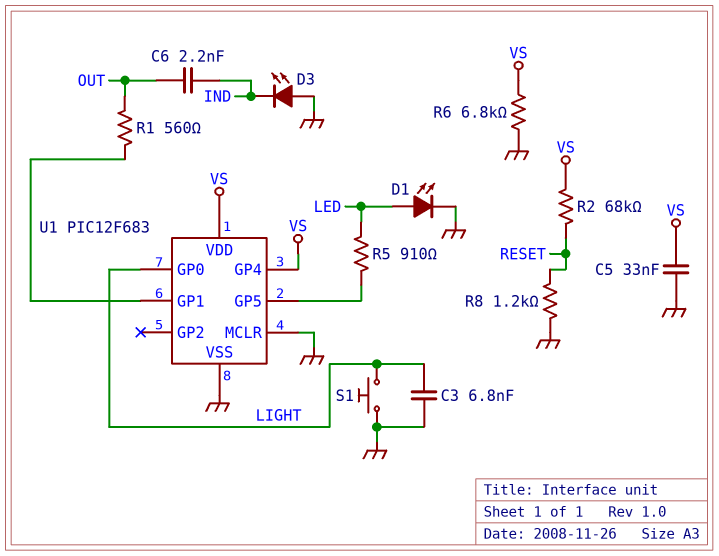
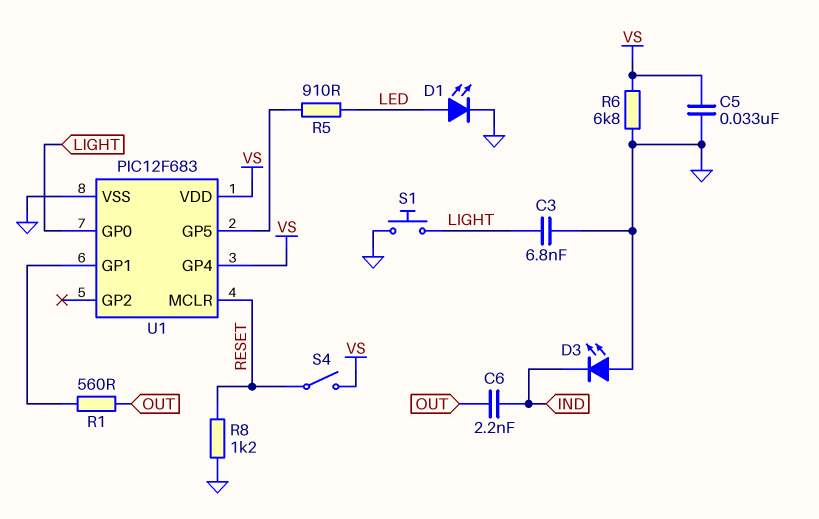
R2: 68k (RESET, VS) -> none
S4: none -> switch (RESET, VS)
U1 pin MCLR: GND -> RESET

